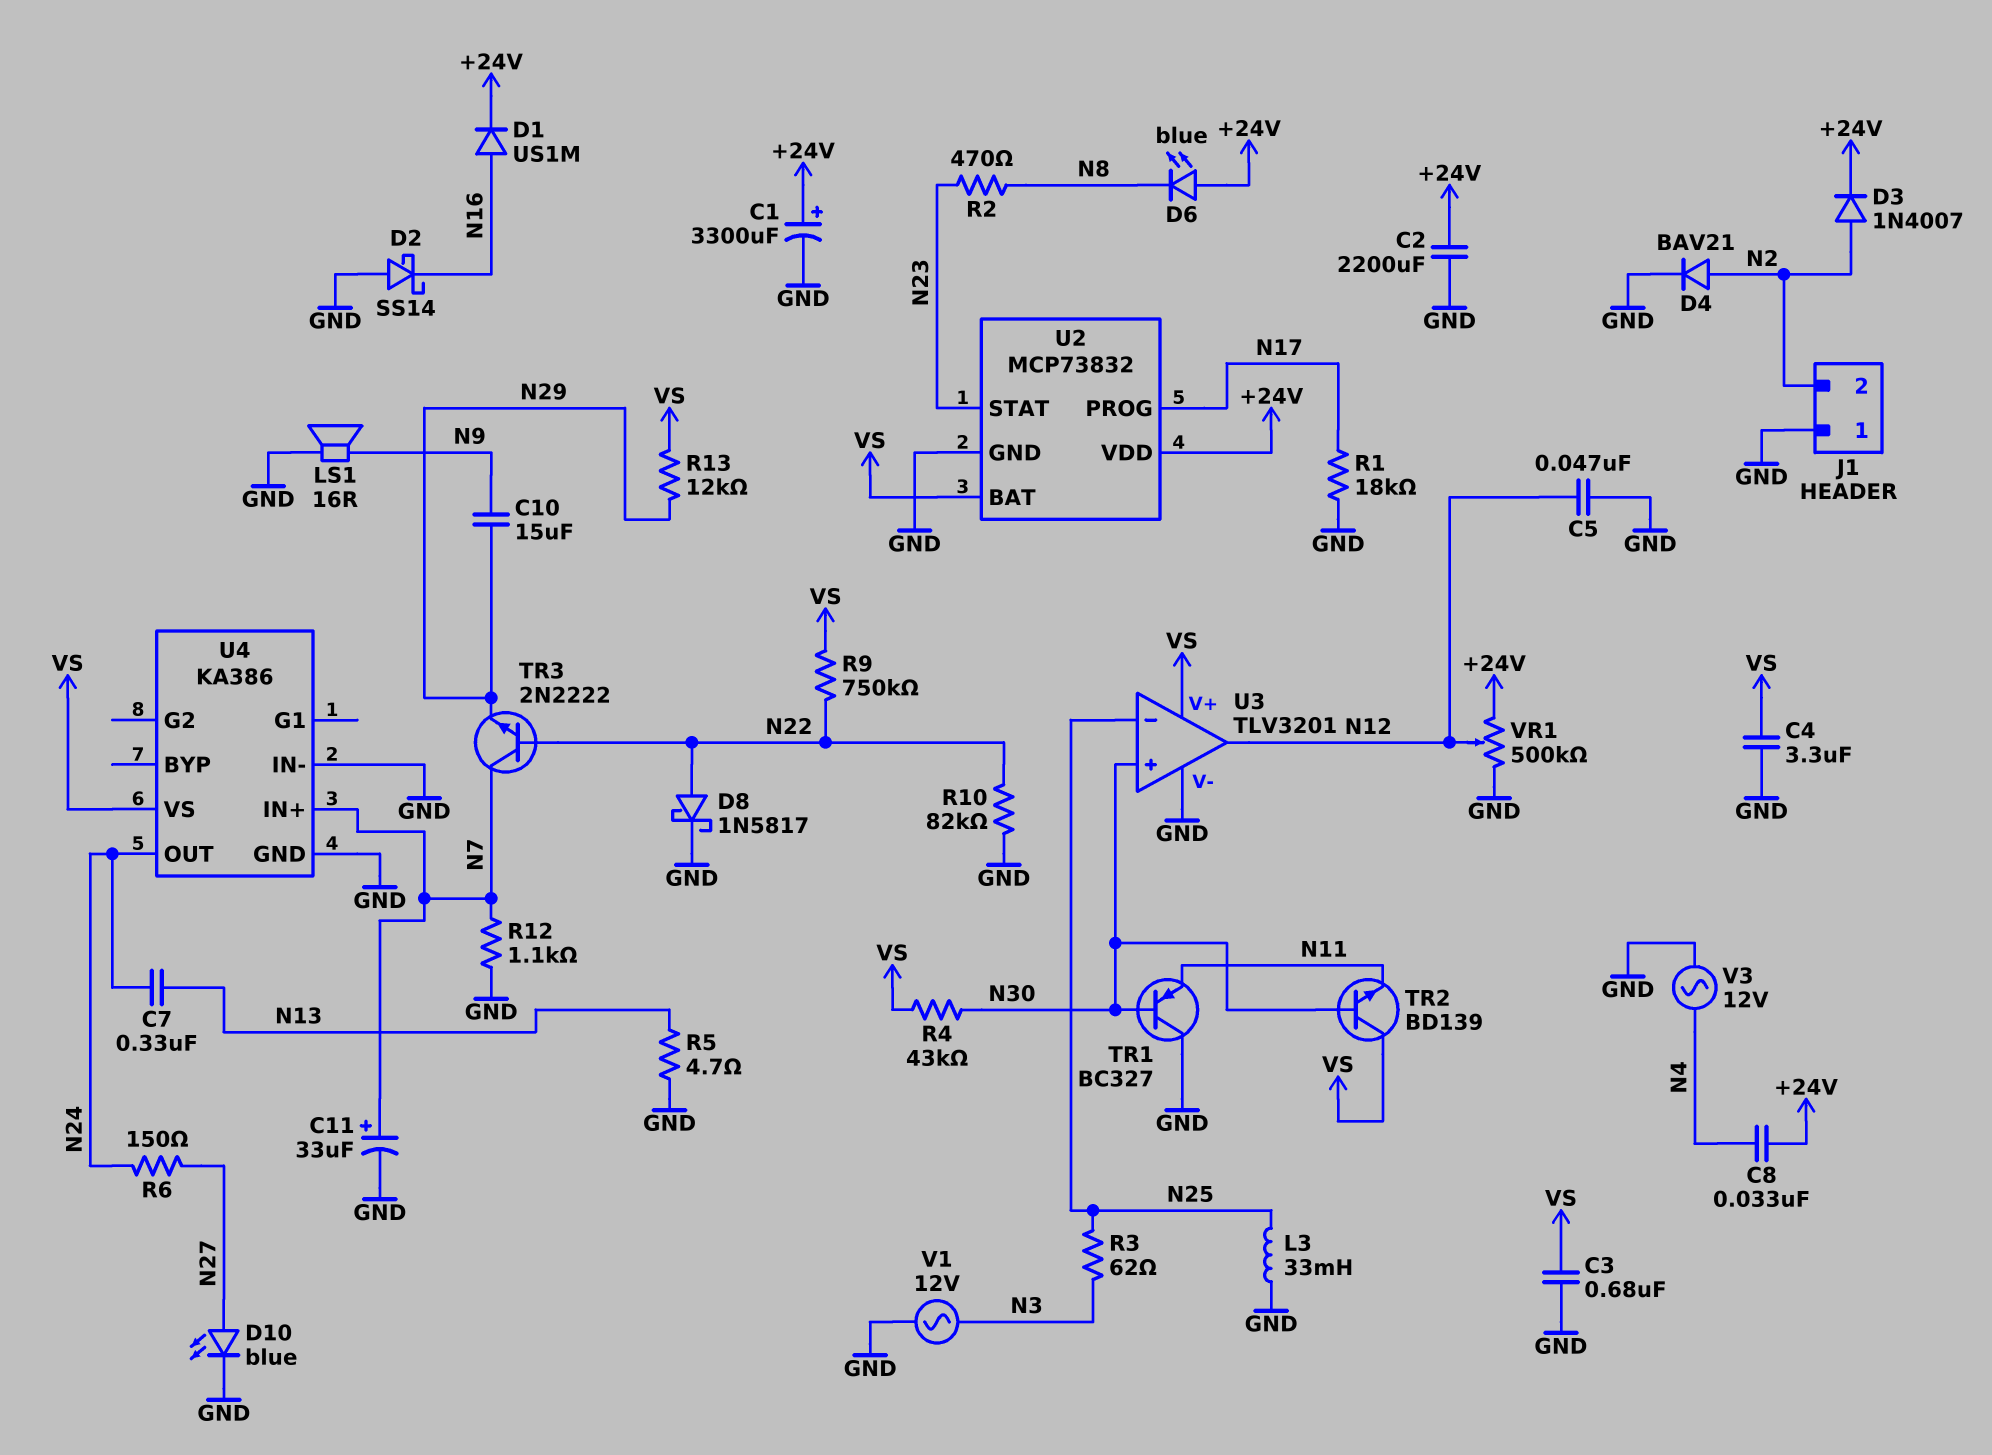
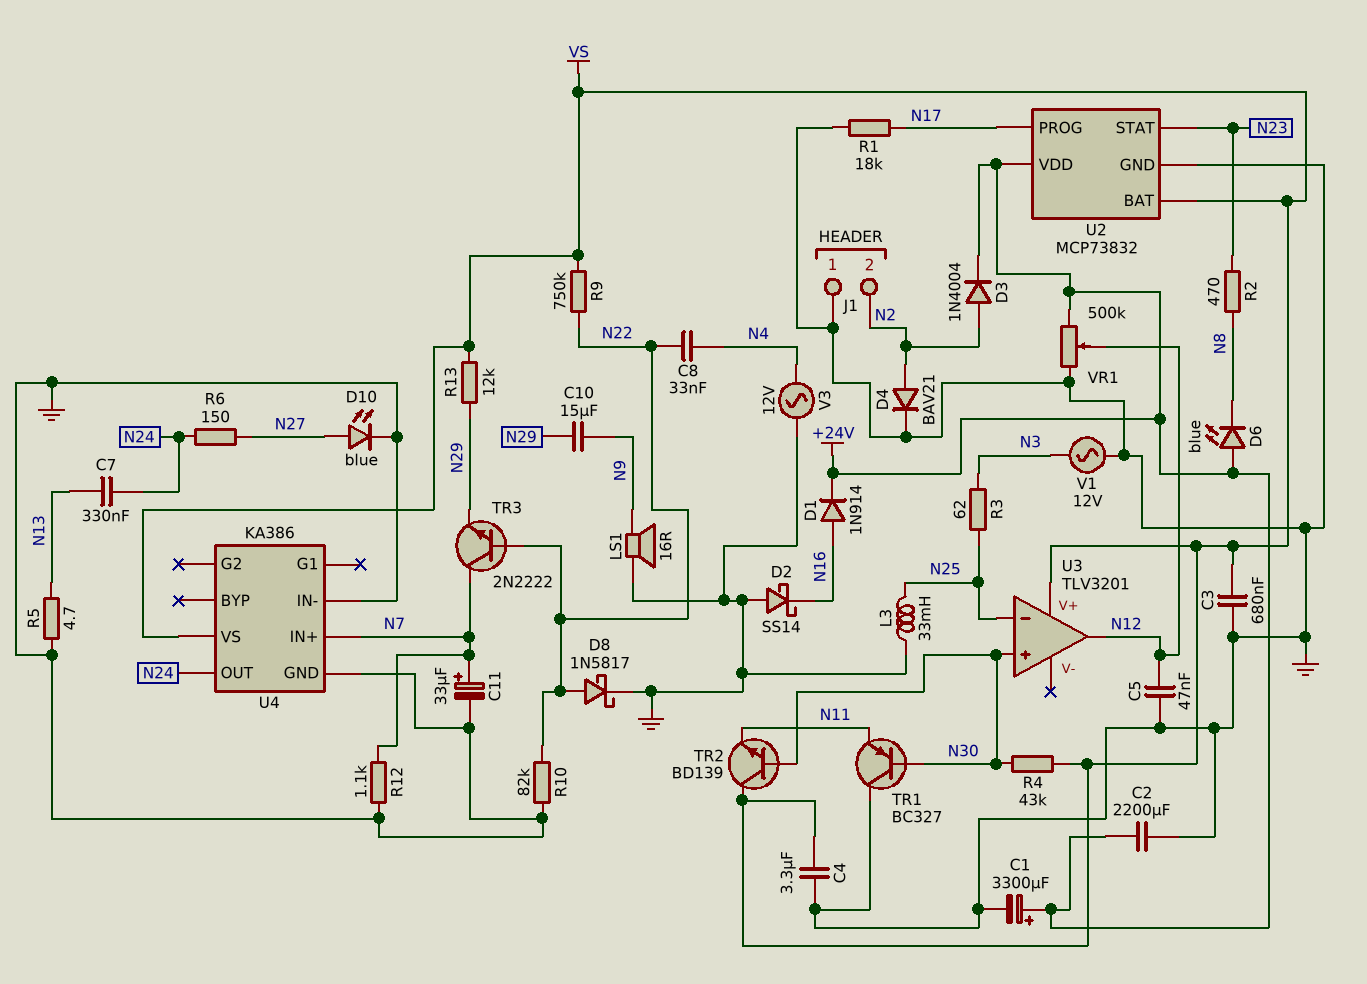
C8: 33nF (+24V, N4) -> 33nF (N4, N22)
D1: diode US1M (A N16, K +24V) -> diode 1N914 (A N16, K +24V)
D3: diode 1N4007 (A N2, K +24V) -> diode 1N4004 (A N2, K +24V)
U3 pin V-: GND -> none

